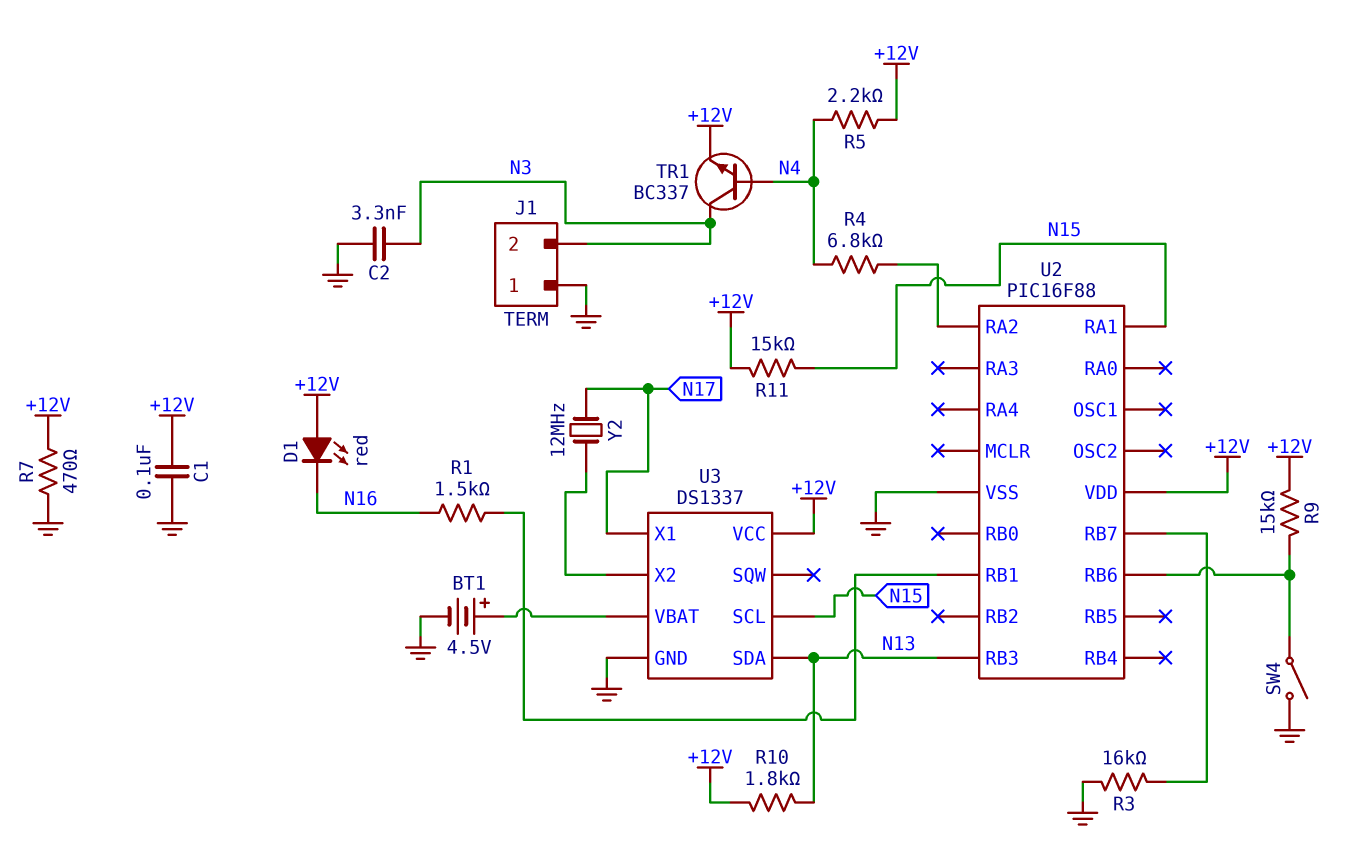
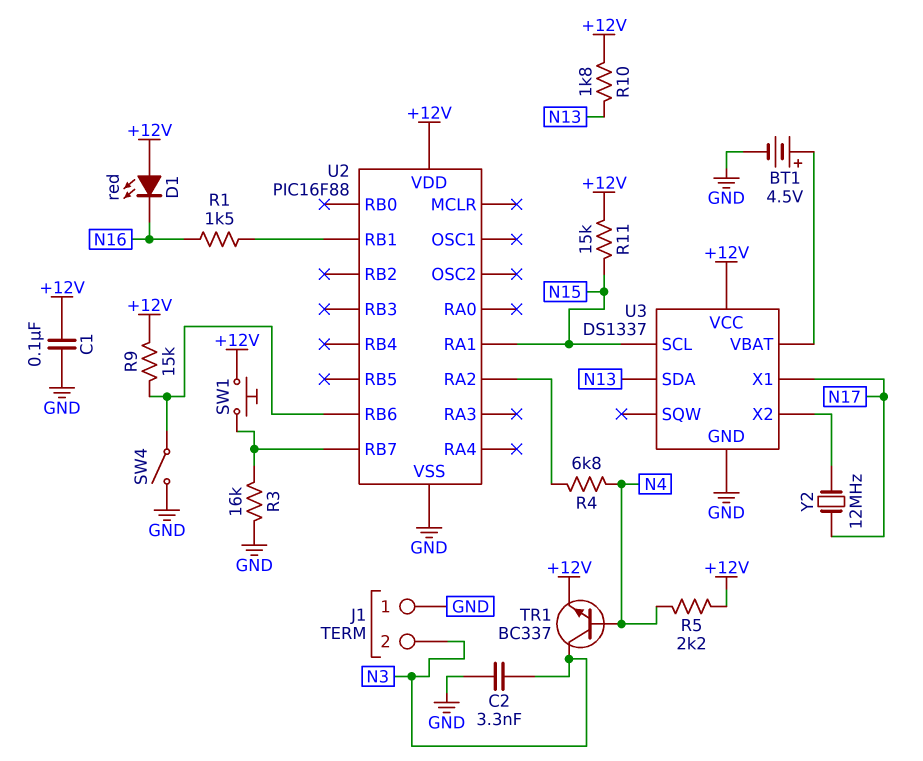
R7: 470 (+12V, GND) -> none
SW1: none -> button (+12V, U2/RB7)
U2 pin RB3: N13 -> none

